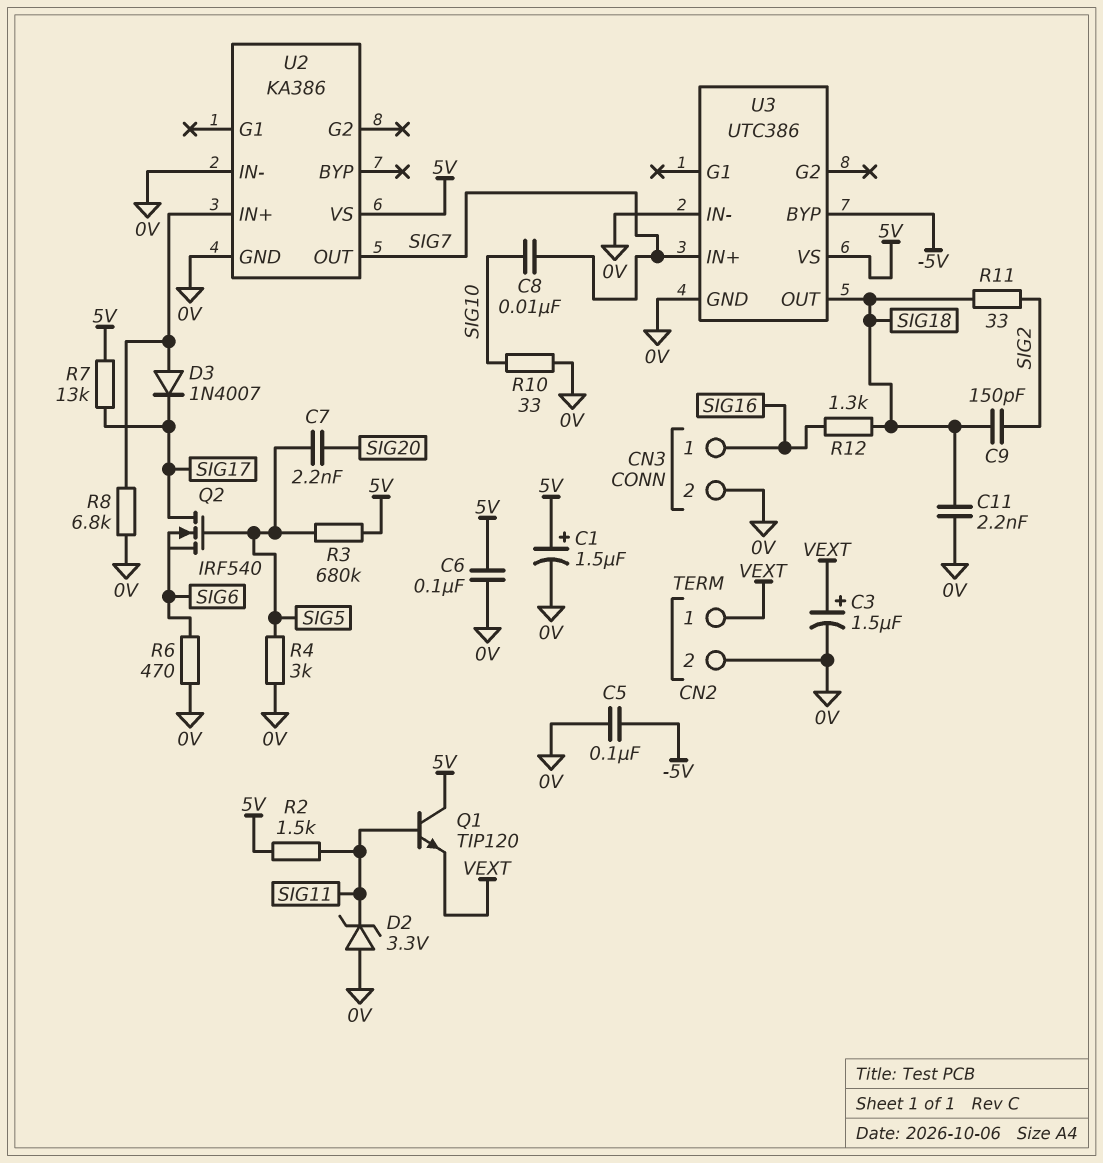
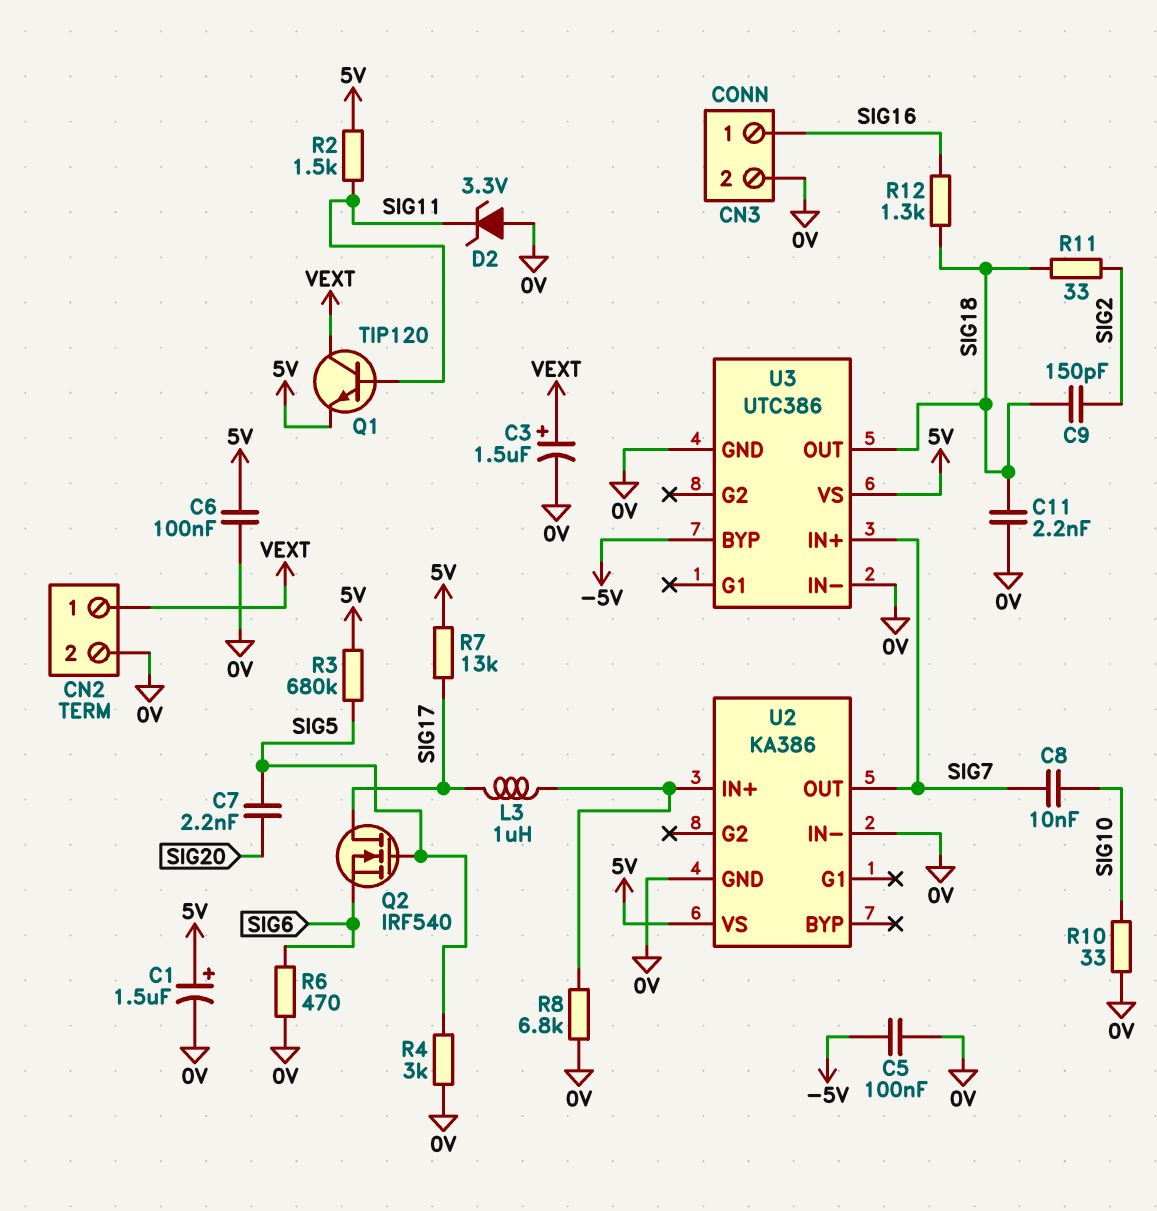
D3: diode 1N4007 (A U2/IN+, K SIG17) -> none
L3: none -> 1uH (SIG17, U2/IN+)
Q1: NPN TIP120 (B SIG11, C 5V, E VEXT) -> NPN TIP120 (B SIG11, C VEXT, E 5V)

